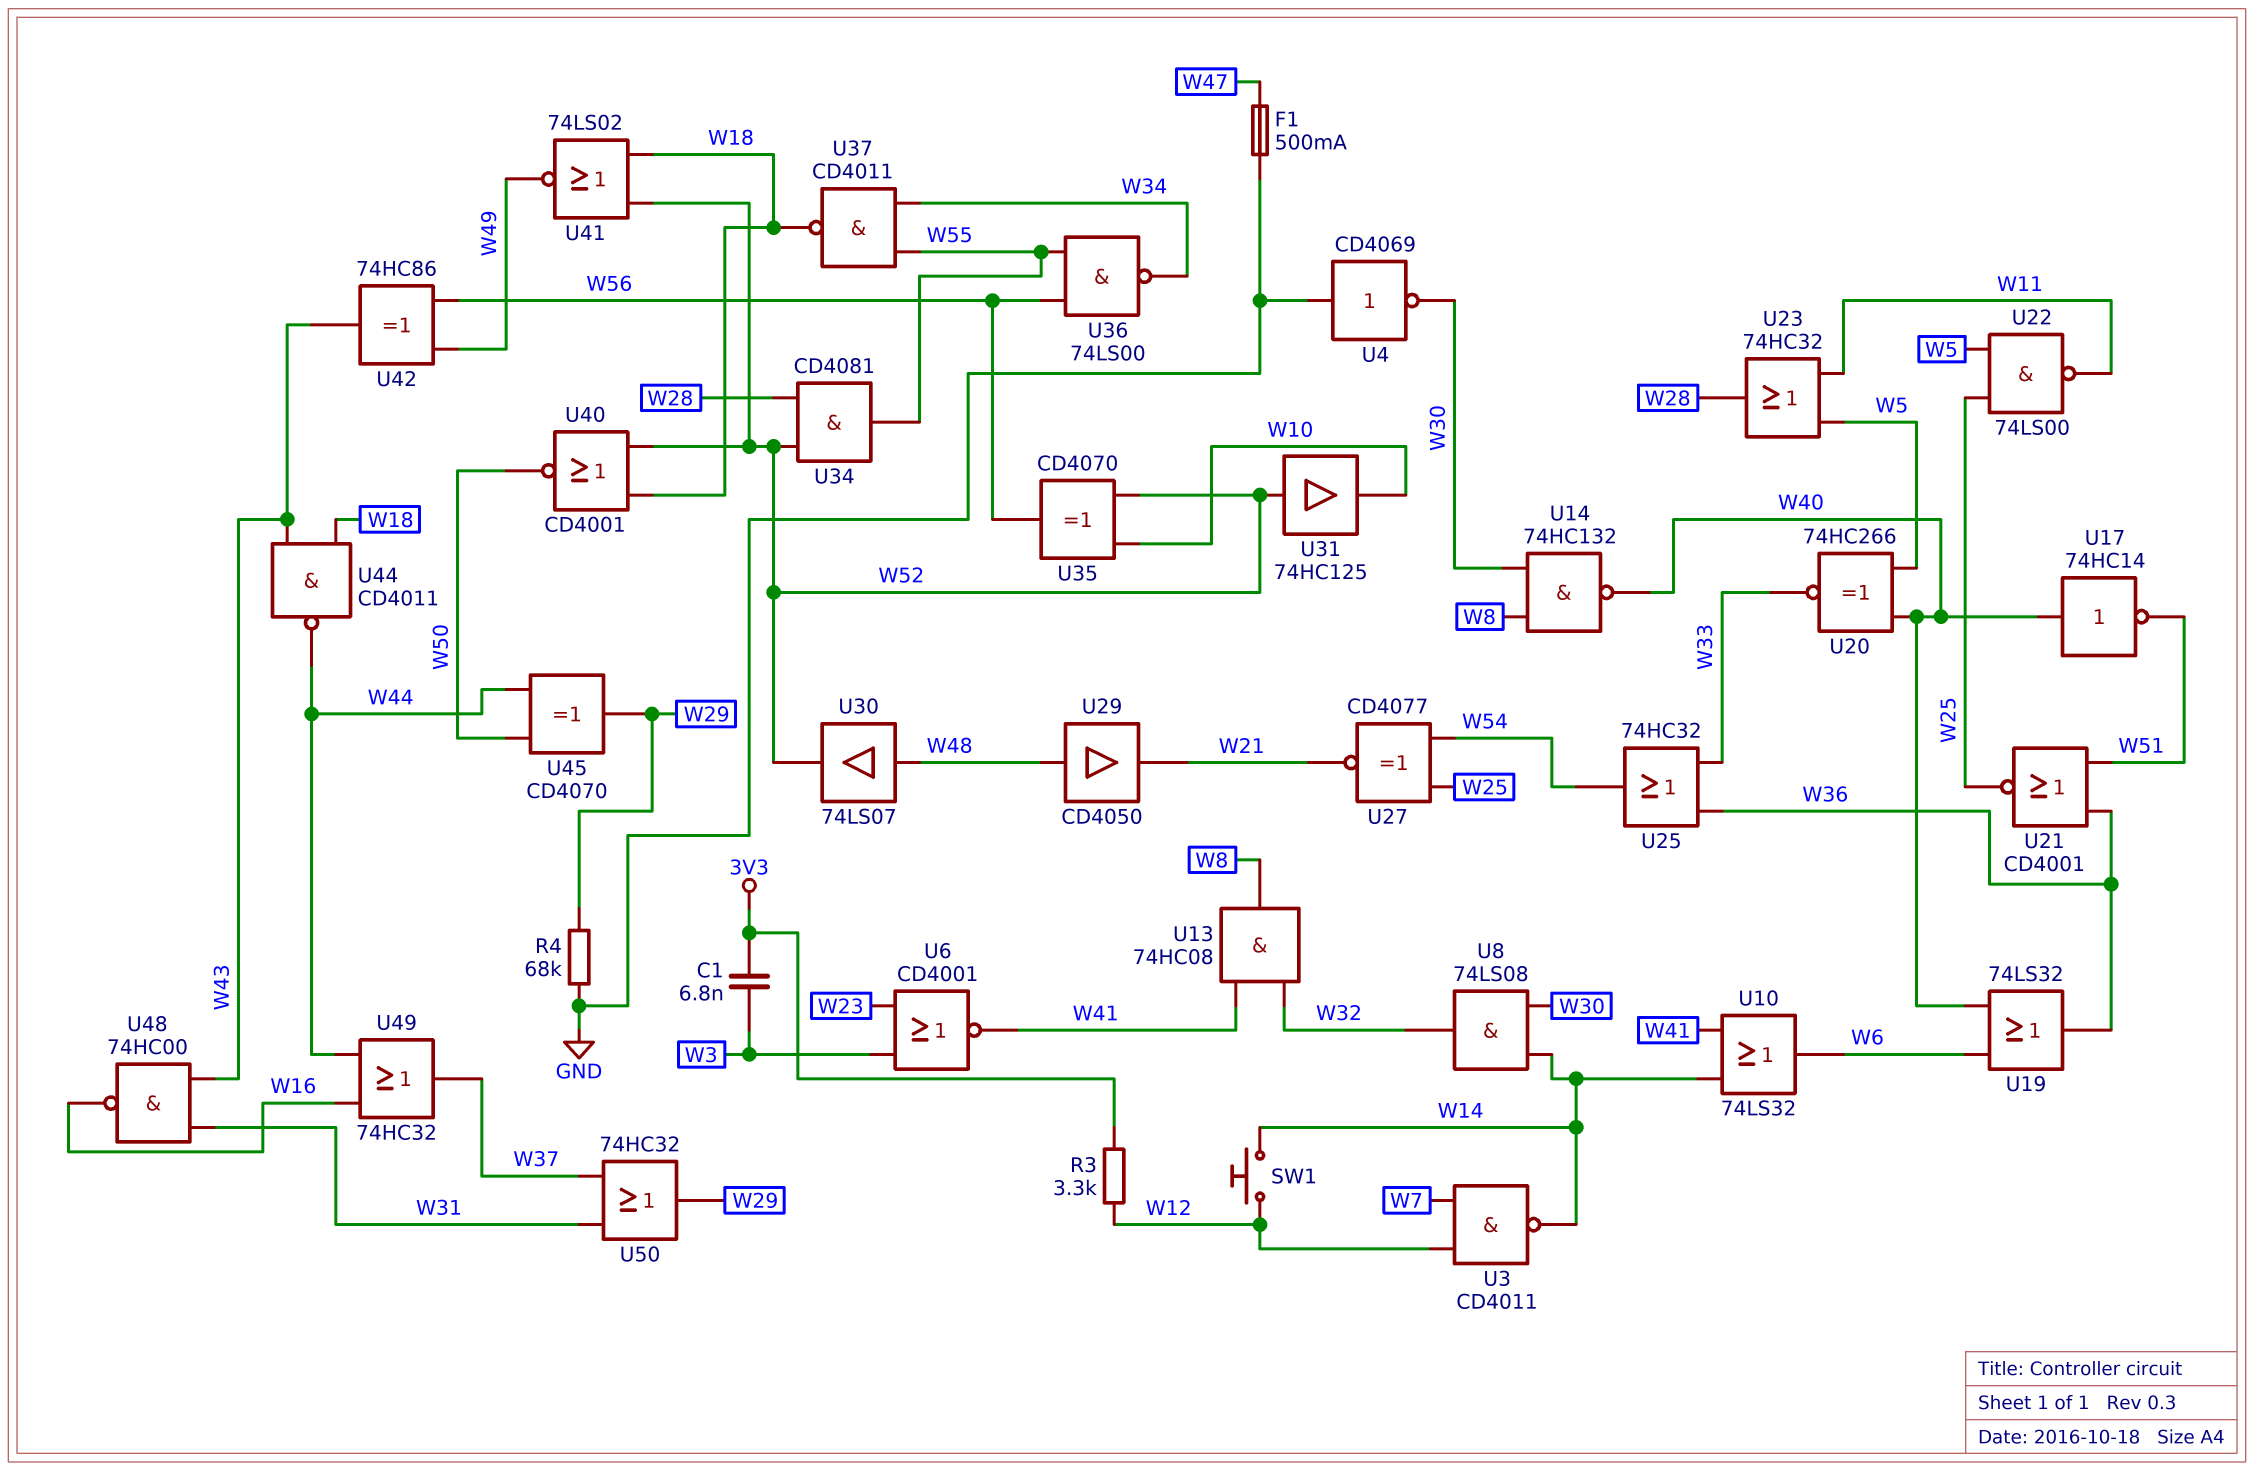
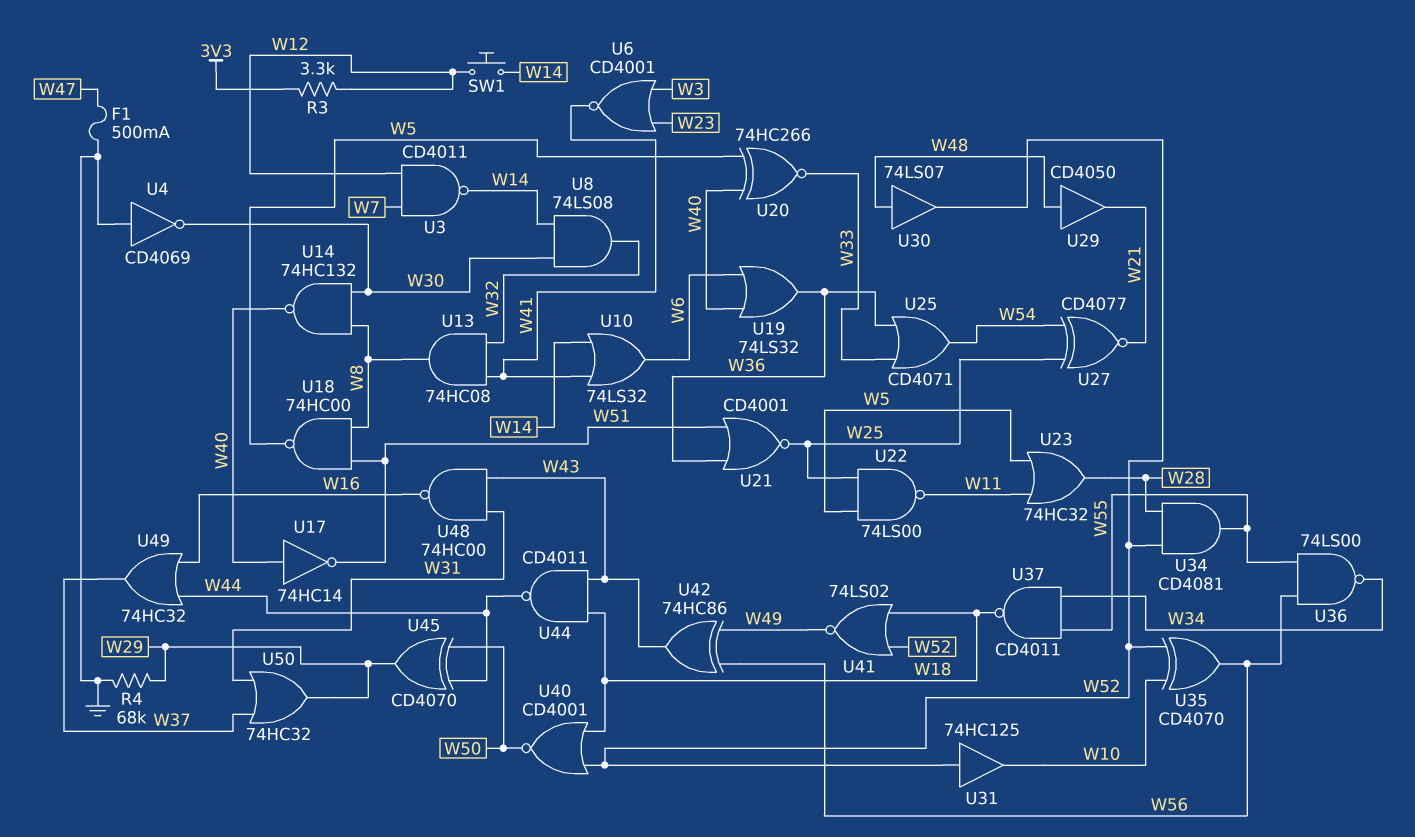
C1: 6.8nF (3V3, W3) -> none
U18: none -> NAND 74HC00 (in W8, in W51, out W5)
U25: OR 74HC32 (in W33, in W36, out W54) -> OR CD4071 (in W33, in W36, out W54)

